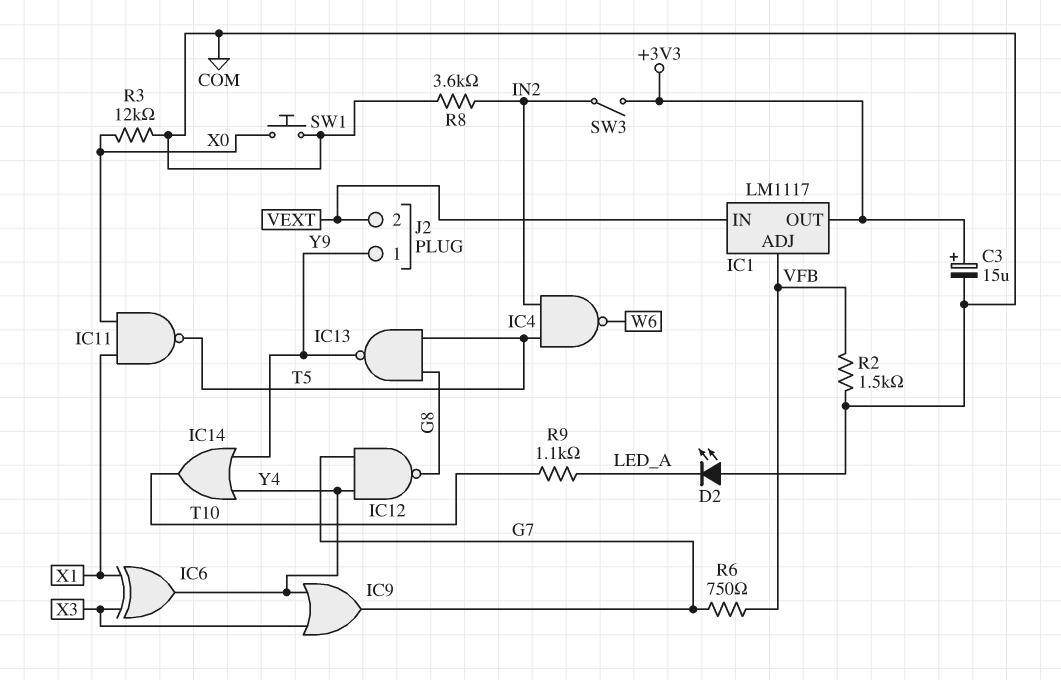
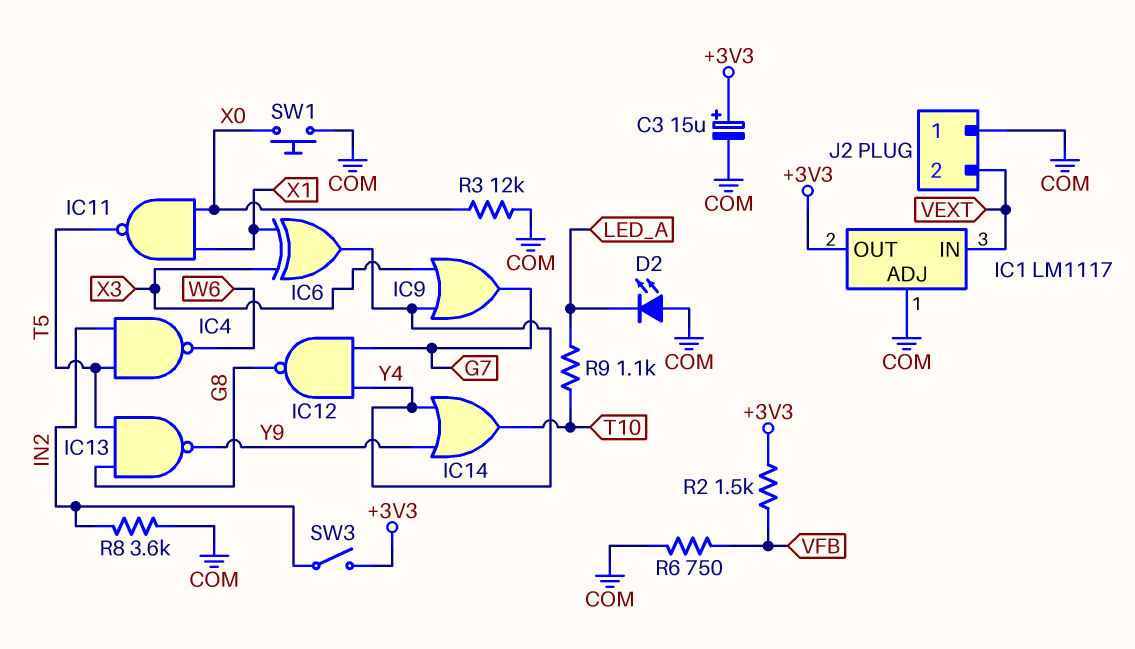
IC1 pin ADJ: VFB -> COM
J2 pin 1: Y9 -> COM
R2: 1.5k (COM, VFB) -> 1.5k (+3V3, VFB)
R6: 750 (G7, VFB) -> 750 (COM, VFB)

